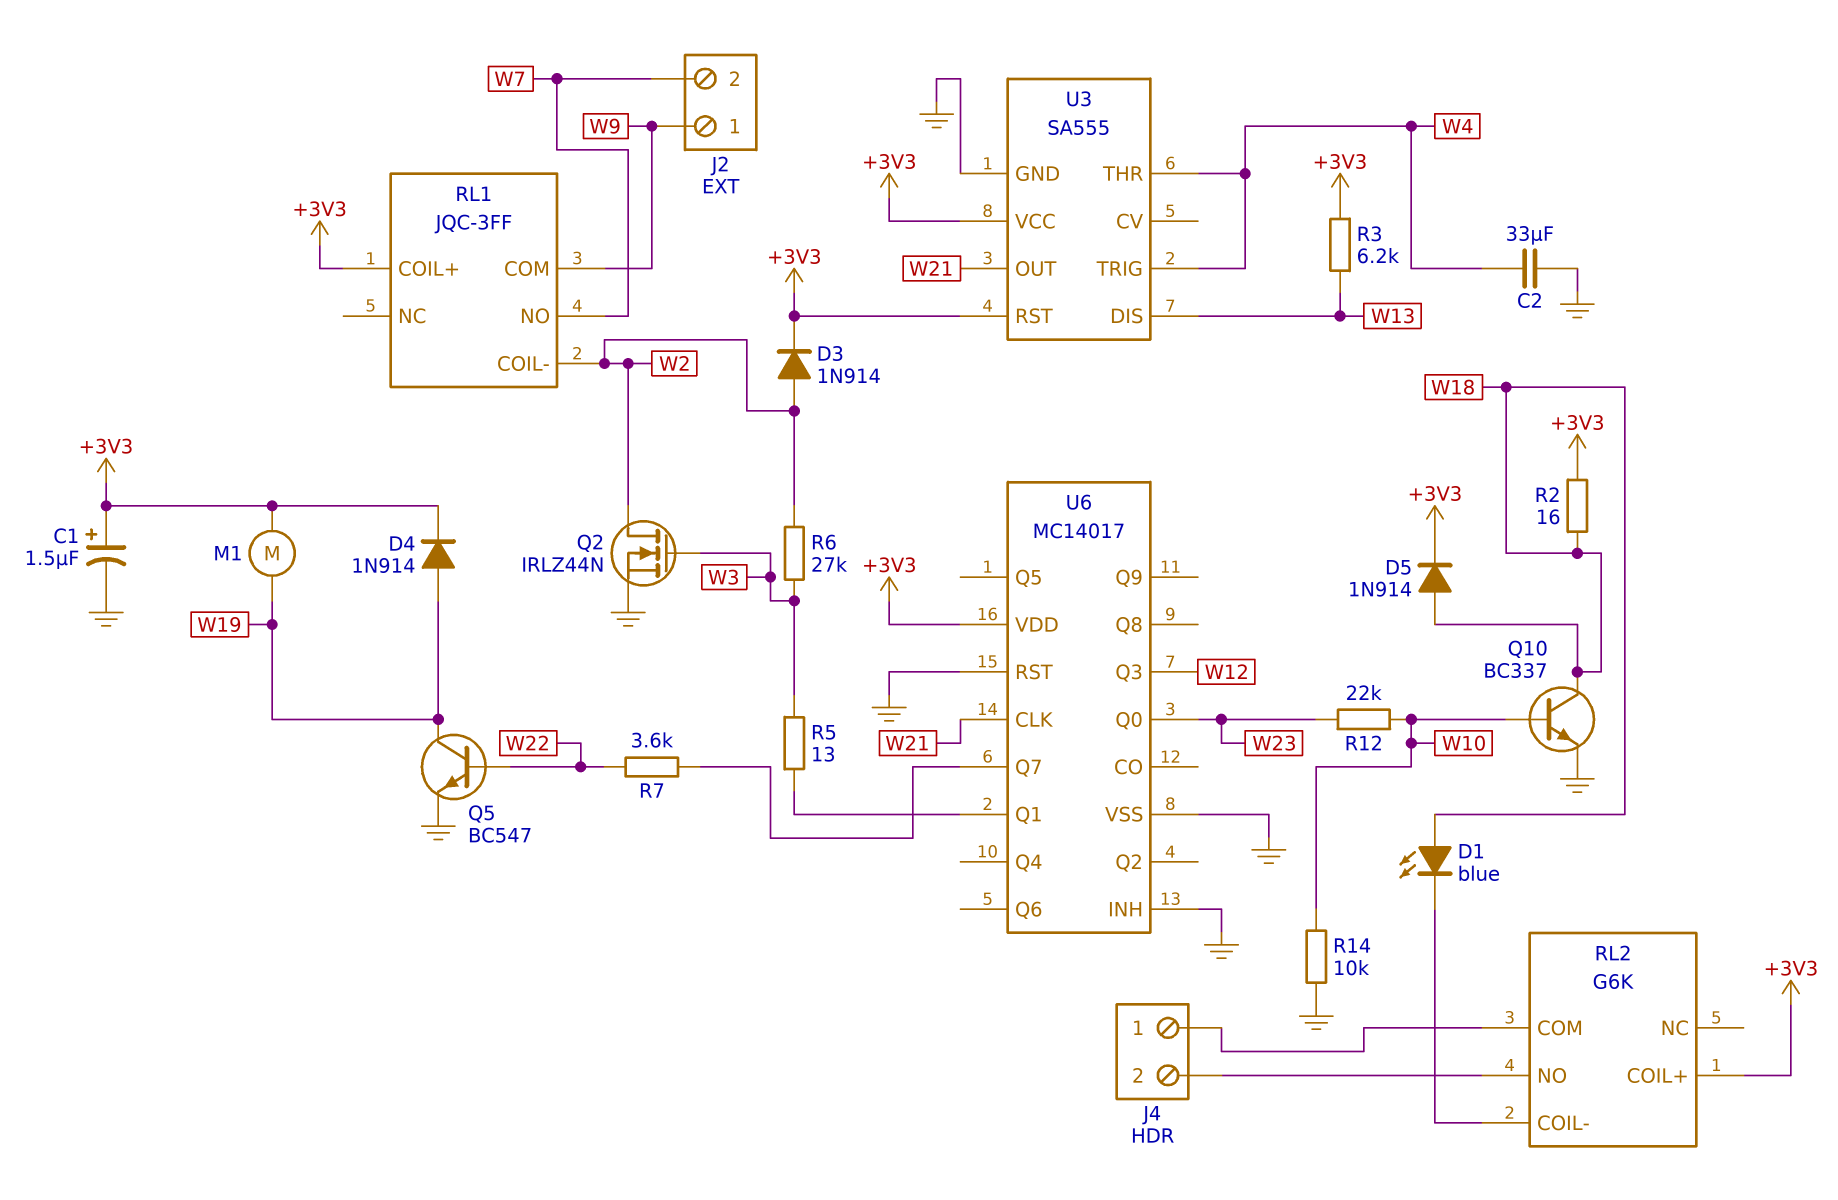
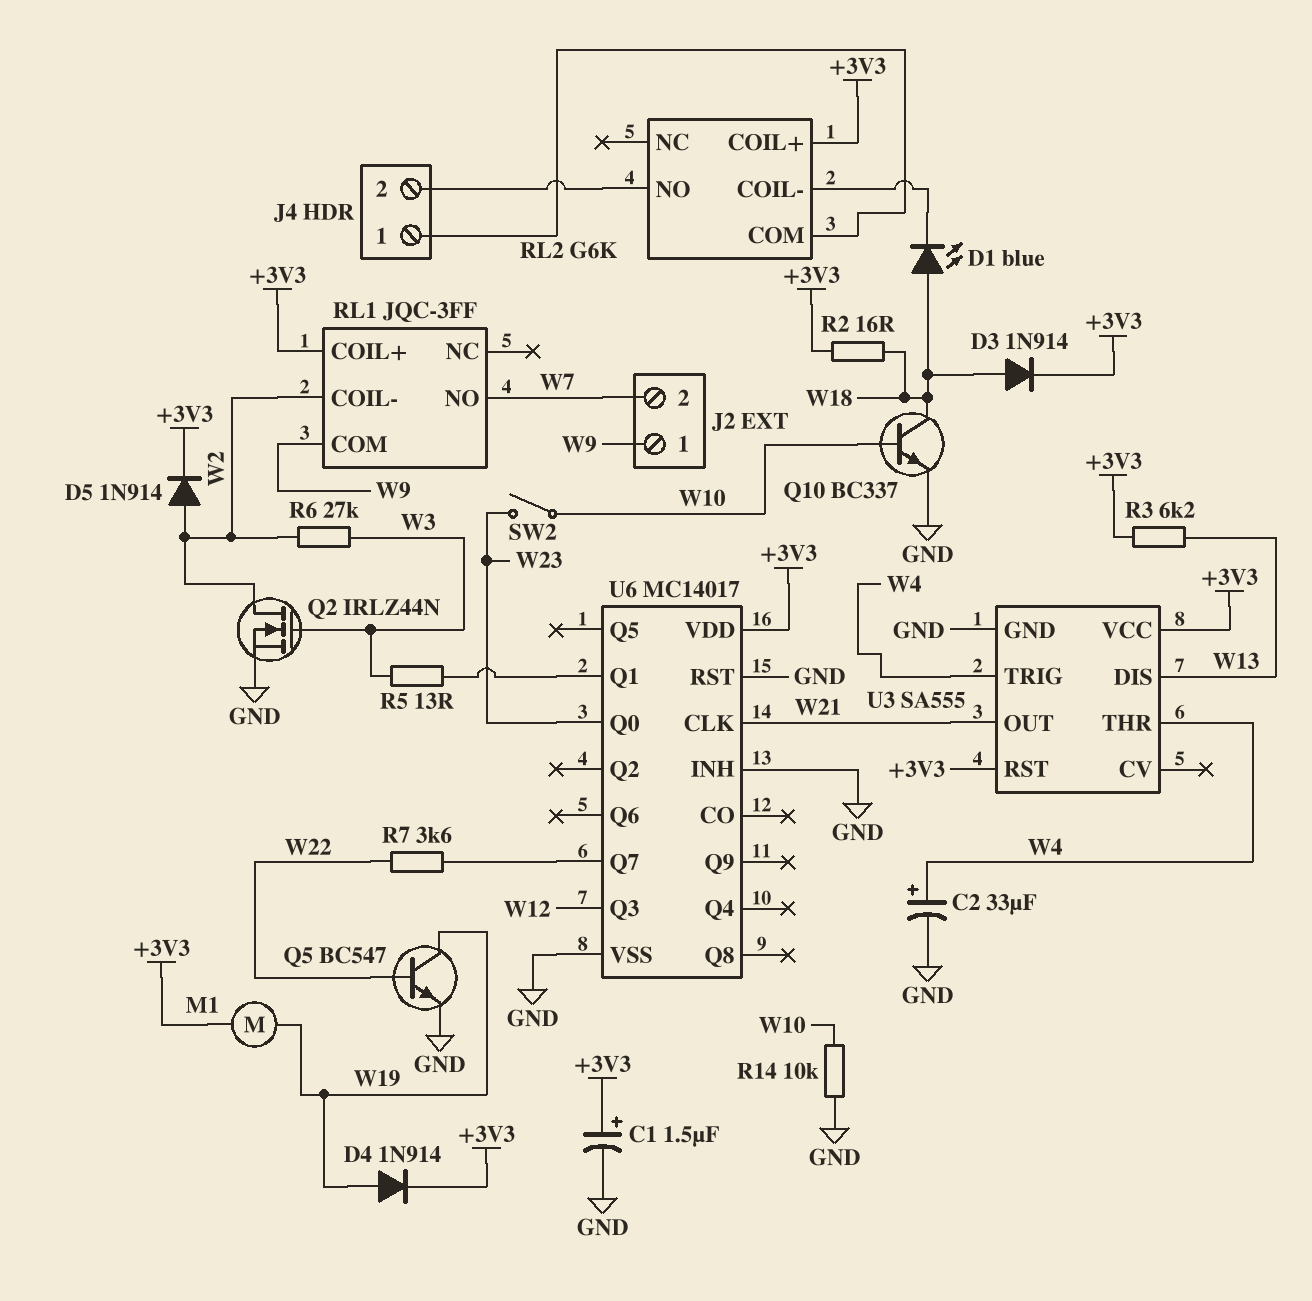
C2: 33uF (GND, W4) -> 33uF (plus W4, minus GND)
D3: diode 1N914 (A W2, K +3V3) -> diode 1N914 (A W18, K +3V3)
D5: diode 1N914 (A W18, K +3V3) -> diode 1N914 (A W2, K +3V3)
R12: 22k (W10, W23) -> none
SW2: none -> switch (W10, W23)

